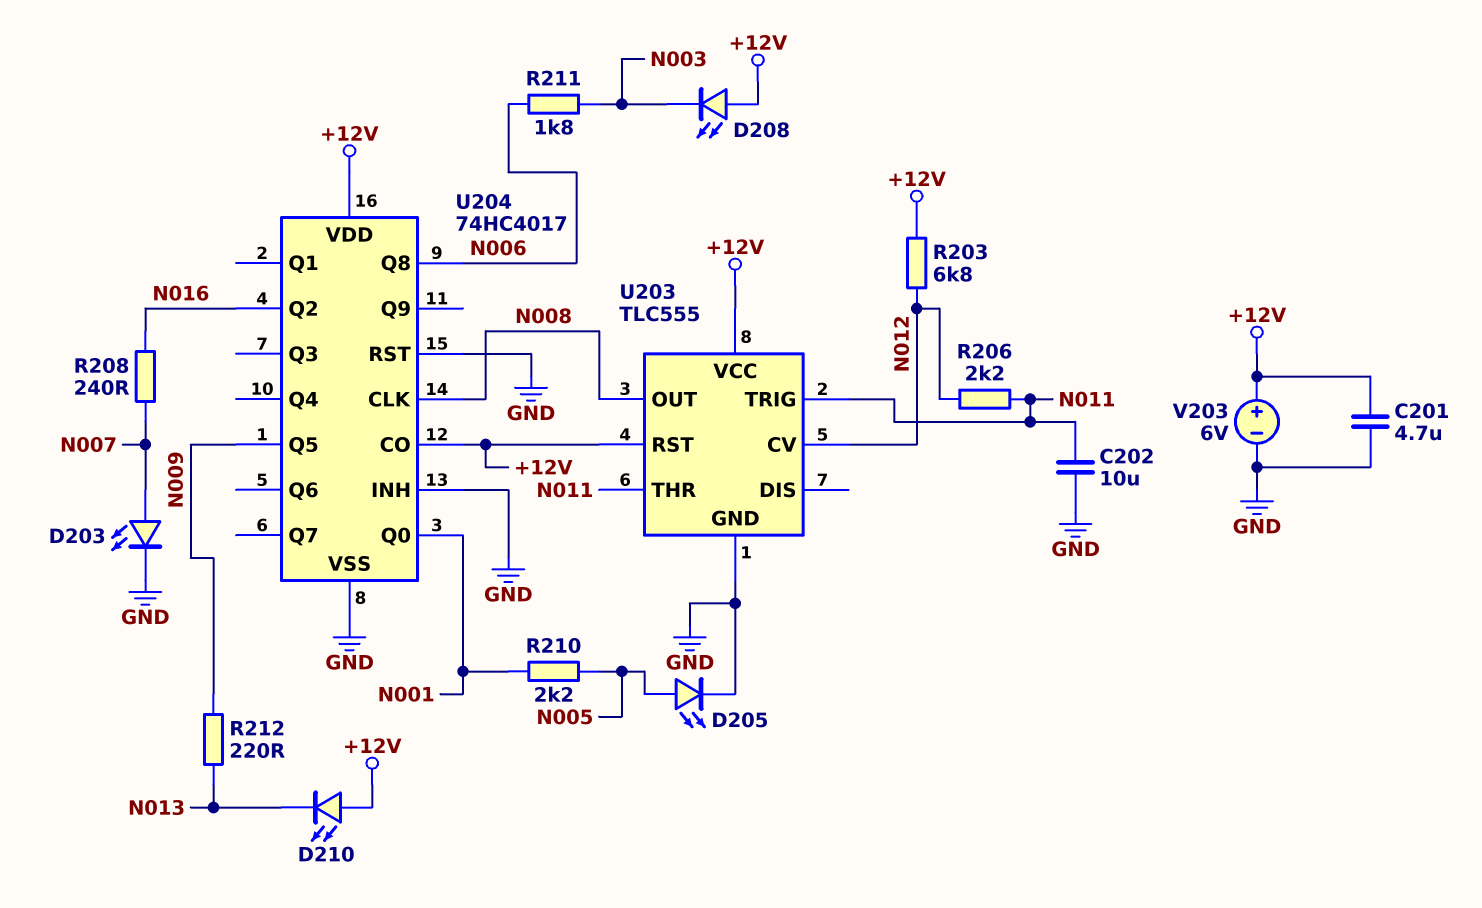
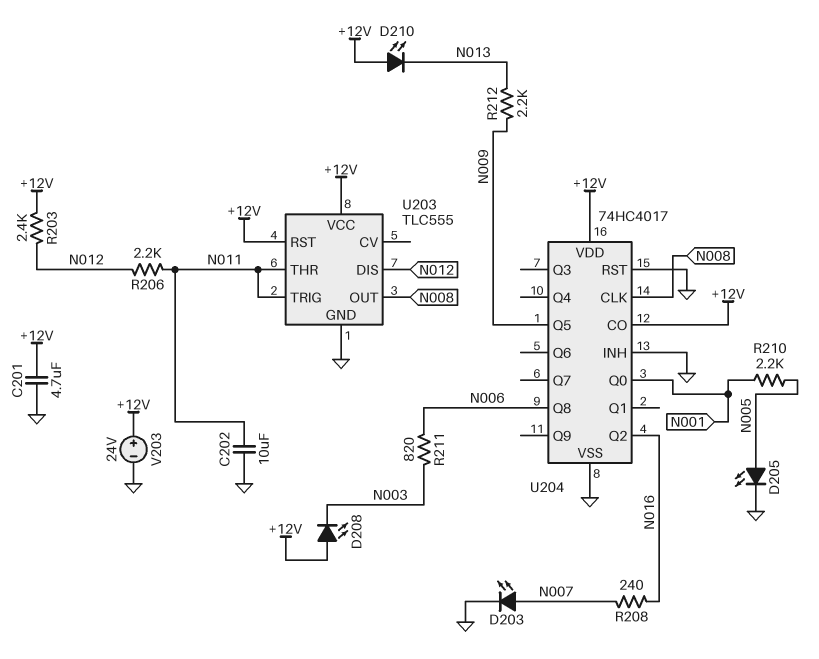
R203: 6.8k (+12V, N012) -> 2.4k (+12V, N012)
R211: 1.8k (N003, N006) -> 820 (N003, N006)
R212: 220 (N009, N013) -> 2.2k (N009, N013)
U203 pin CV: N012 -> none
U203 pin DIS: none -> N012
V203: 6V (plus +12V, minus GND) -> 24V (plus +12V, minus GND)

